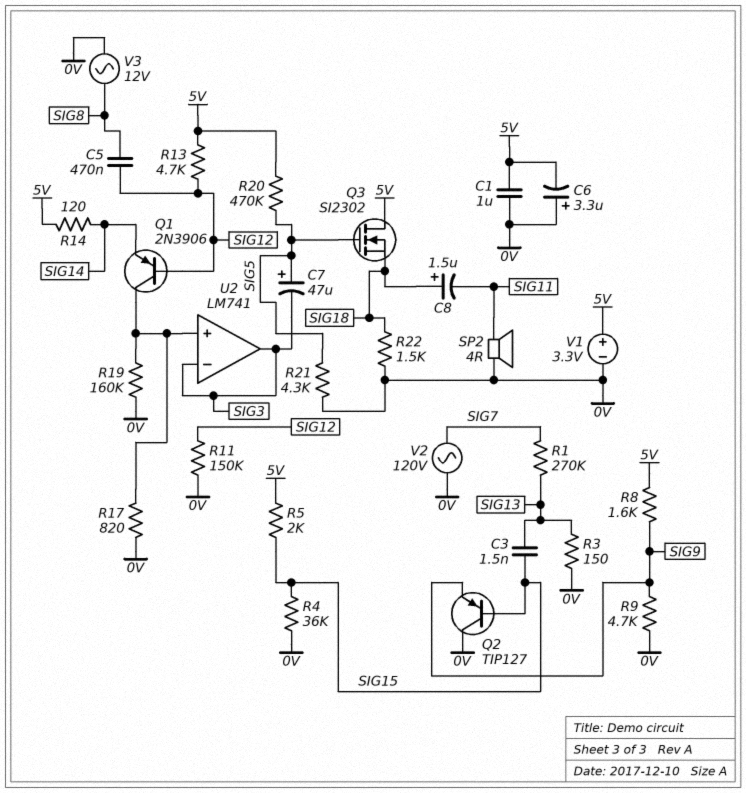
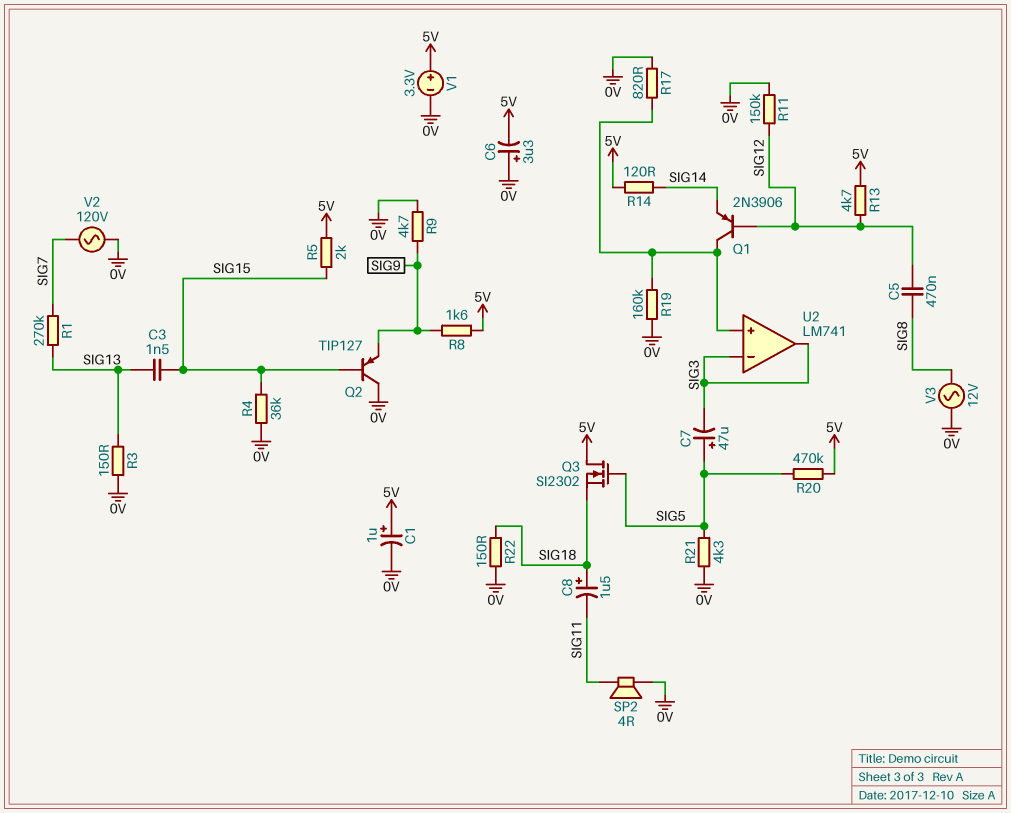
C1: 1uF (0V, 5V) -> 1uF (plus 5V, minus 0V)
R22: 1.5k (0V, SIG18) -> 150 (0V, SIG18)

